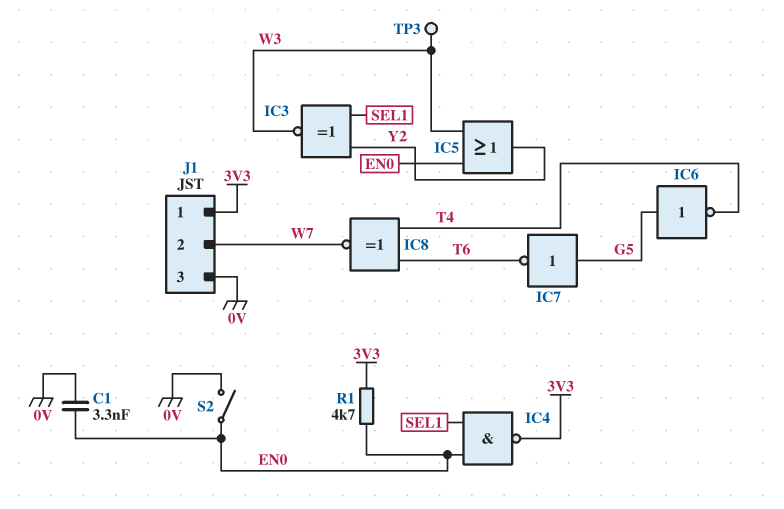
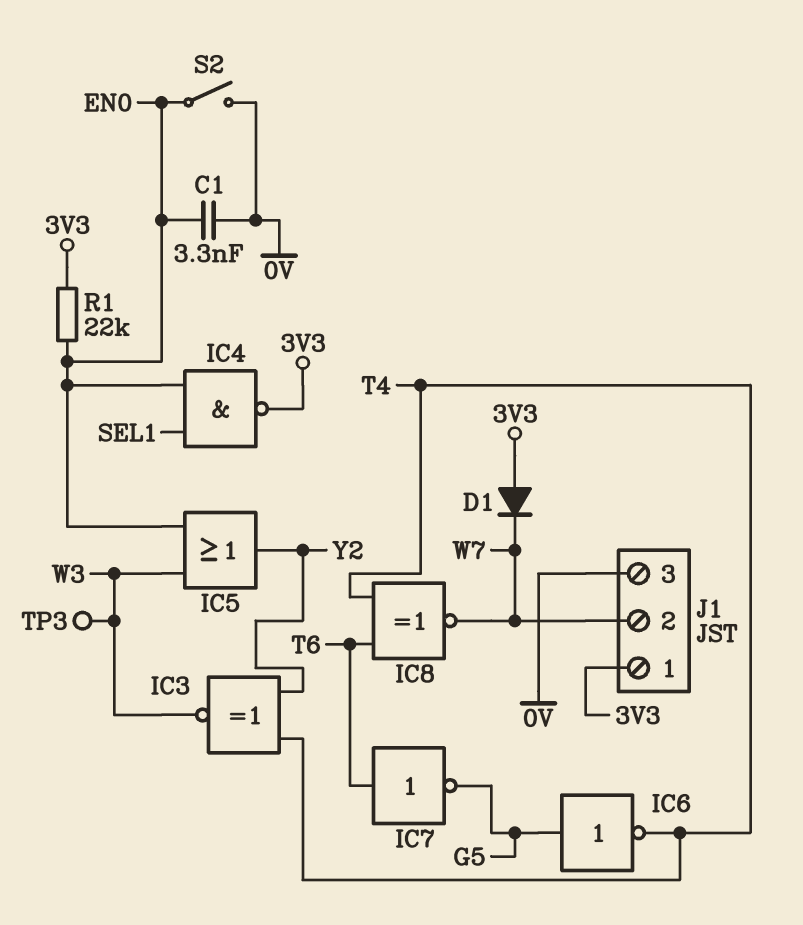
D1: none -> diode (A 3V3, K W7)
IC3: XNOR (in SEL1, in Y2, out W3) -> XNOR (in T4, in Y2, out W3)
IC7: NOT (in G5, out T6) -> NOT (in T6, out G5)
R1: 4.7k (3V3, EN0) -> 22k (3V3, EN0)

